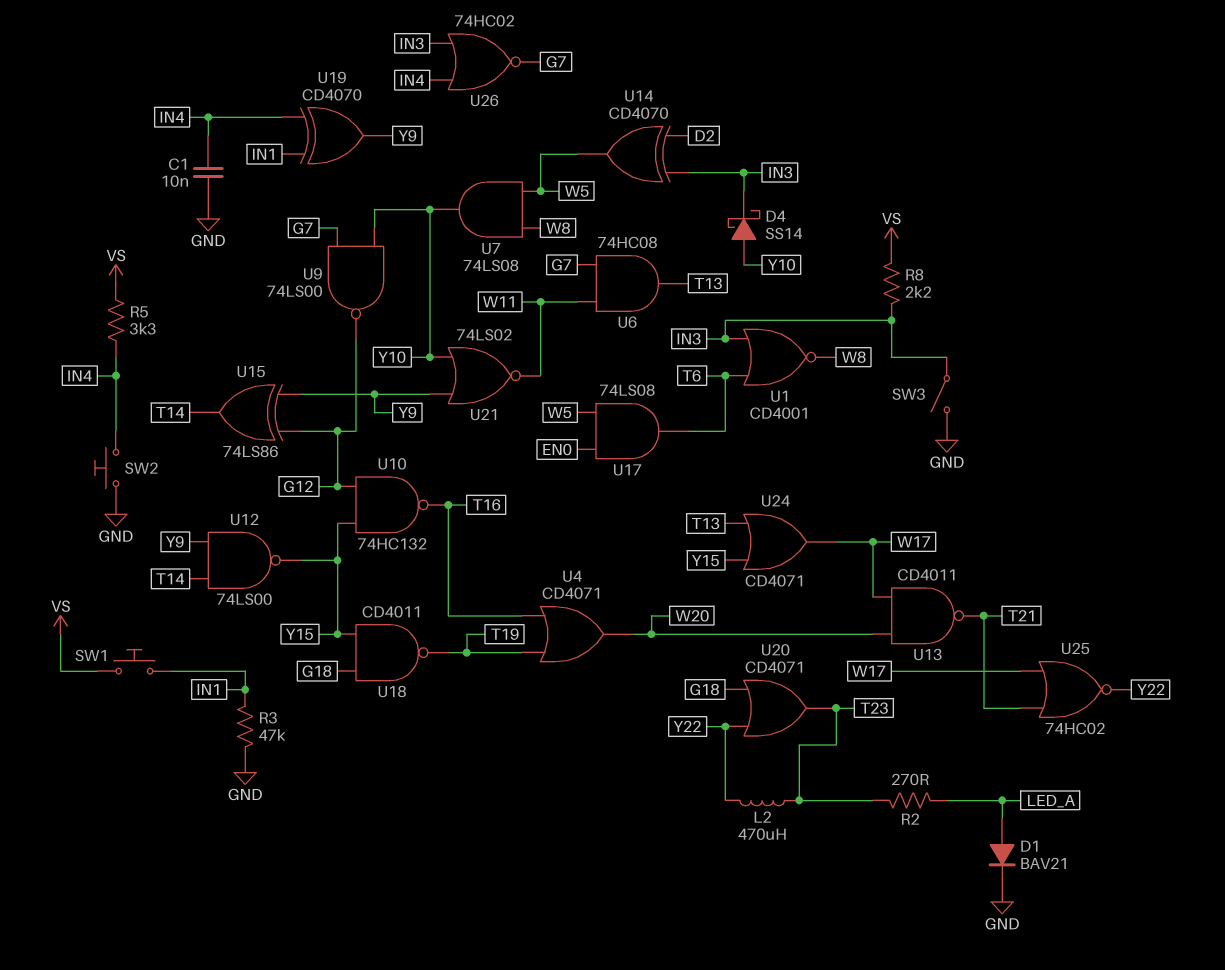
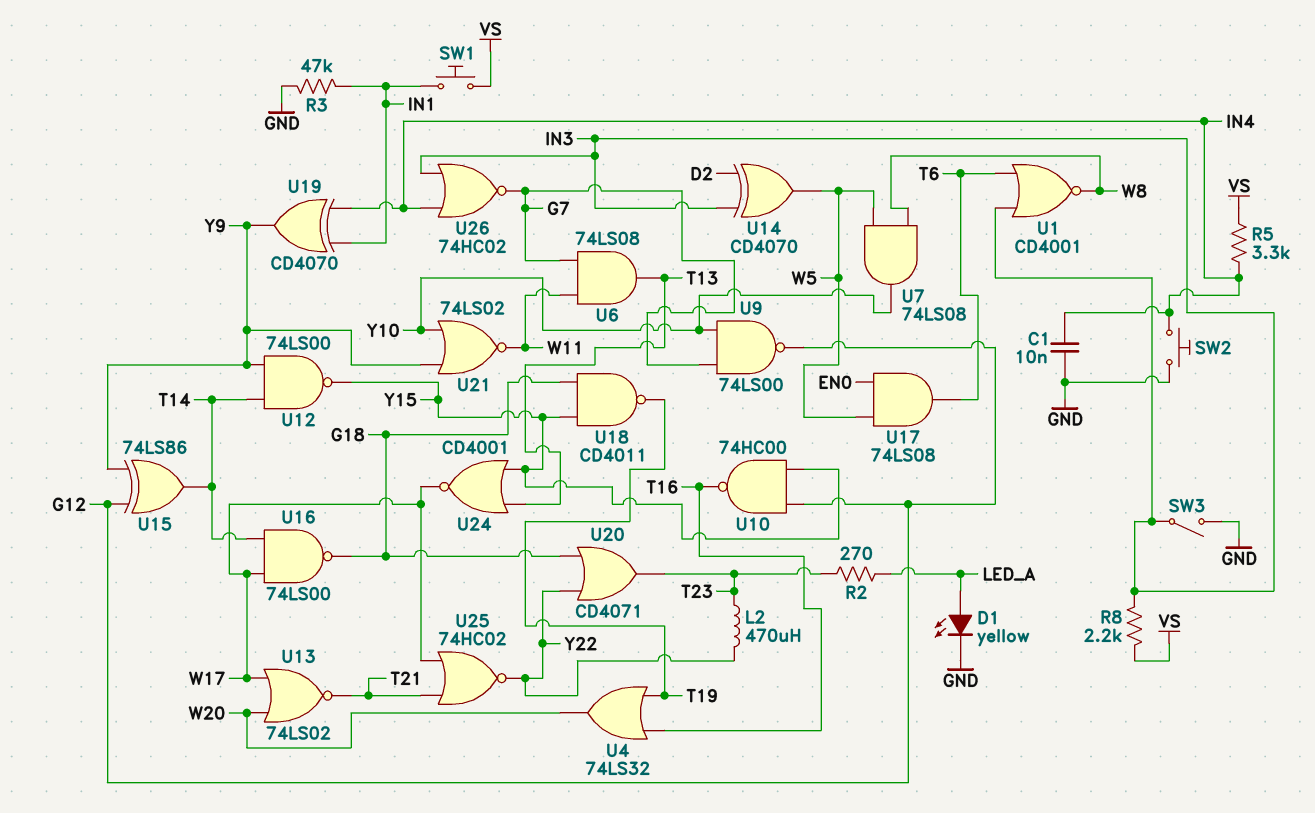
D1: diode BAV21 (A LED_A, K GND) -> LED yellow (A LED_A, K GND)
D4: schottky SS14 (A Y10, K IN3) -> none
U4: OR CD4071 (in T16, in T19, out W20) -> OR 74LS32 (in T16, in T19, out W20)
U6: AND 74HC08 (in G7, in W11, out T13) -> AND 74LS08 (in G7, in W11, out T13)
U10: NAND 74HC132 (in G12, in Y15, out T16) -> NAND 74HC00 (in G12, in Y15, out T16)
U13: NAND CD4011 (in W17, in W20, out T21) -> NOR 74LS02 (in W17, in W20, out T21)
U16: none -> NAND 74LS00 (in T14, in W17, out G18)
U24: OR CD4071 (in T13, in Y15, out W17) -> NOR CD4001 (in T13, in Y15, out W17)

